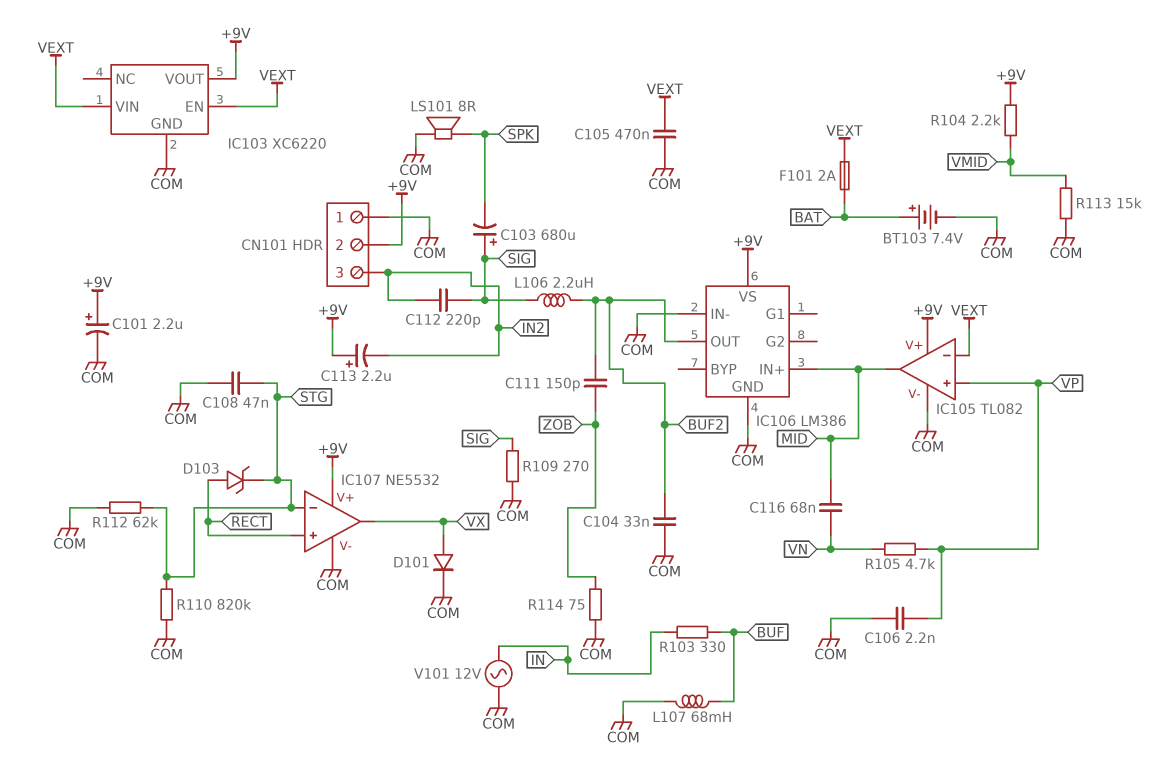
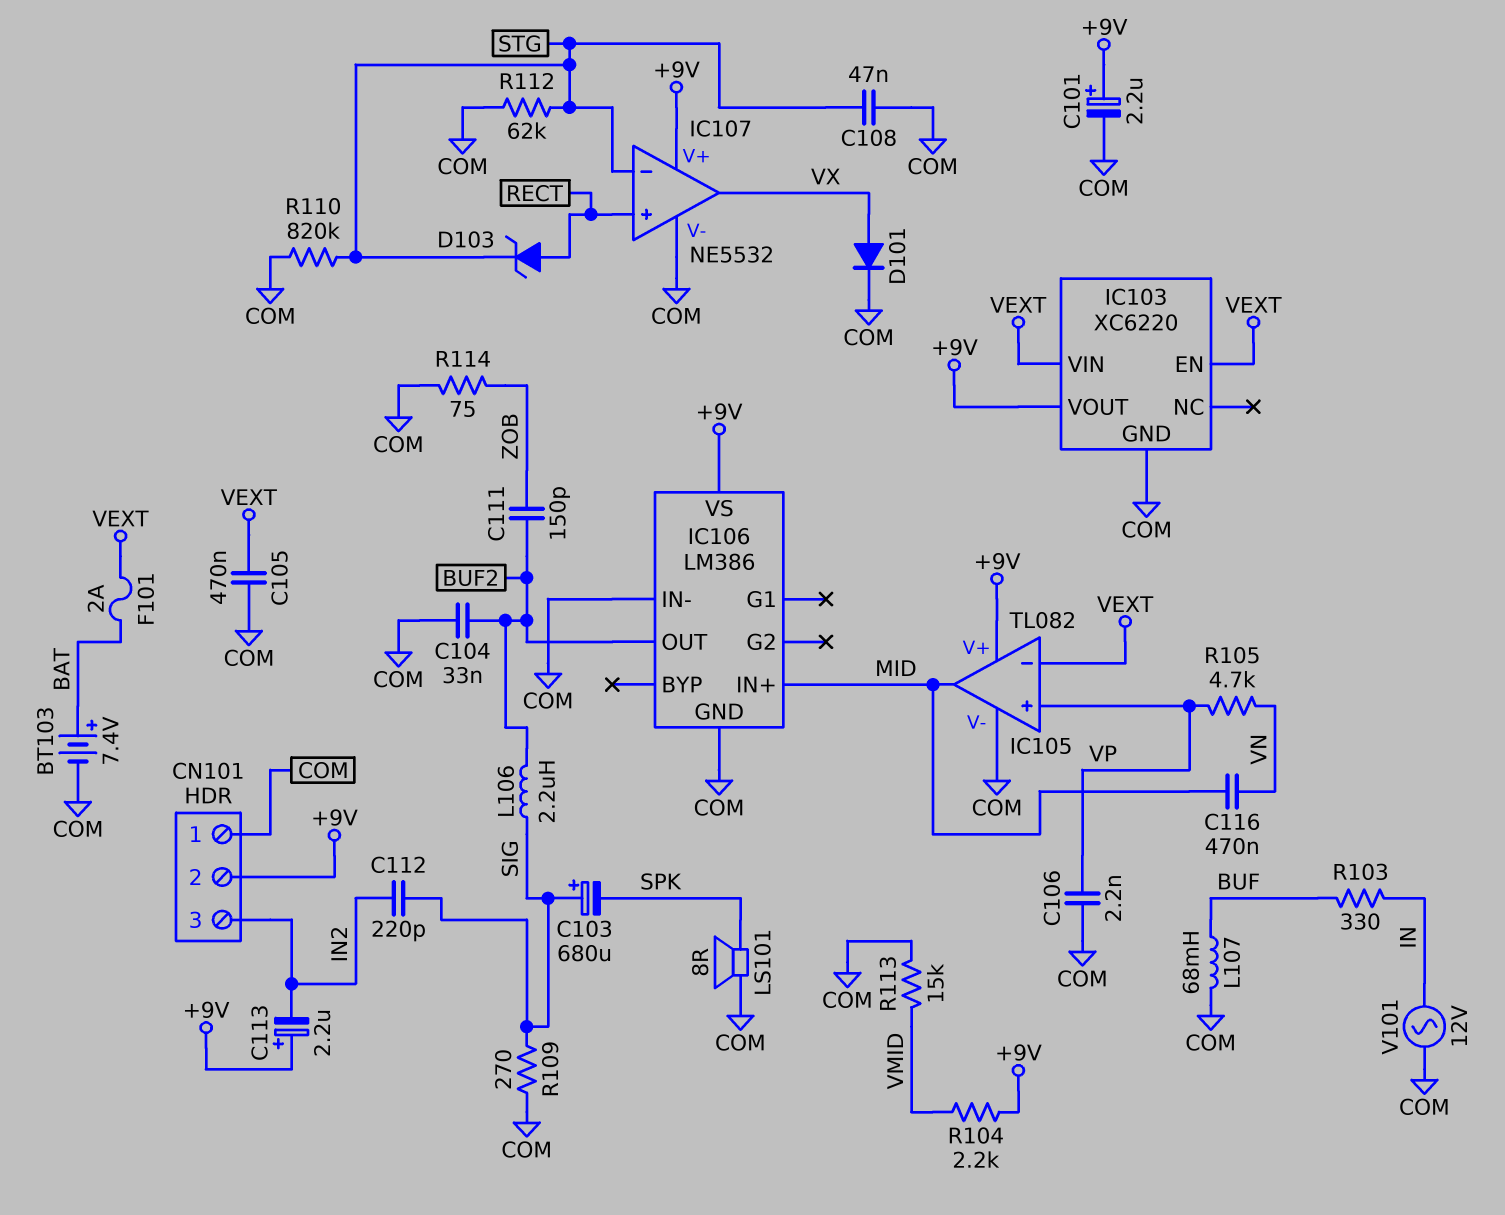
C116: 68nF (MID, VN) -> 470nF (MID, VN)

